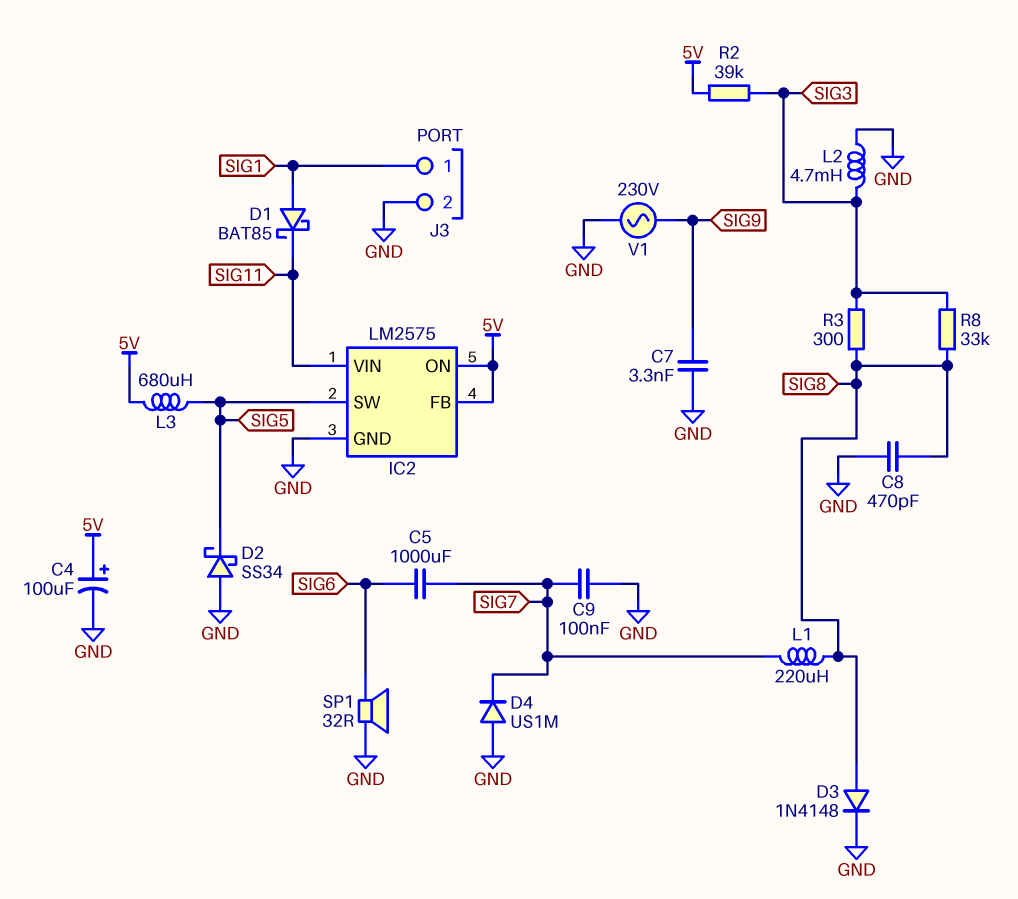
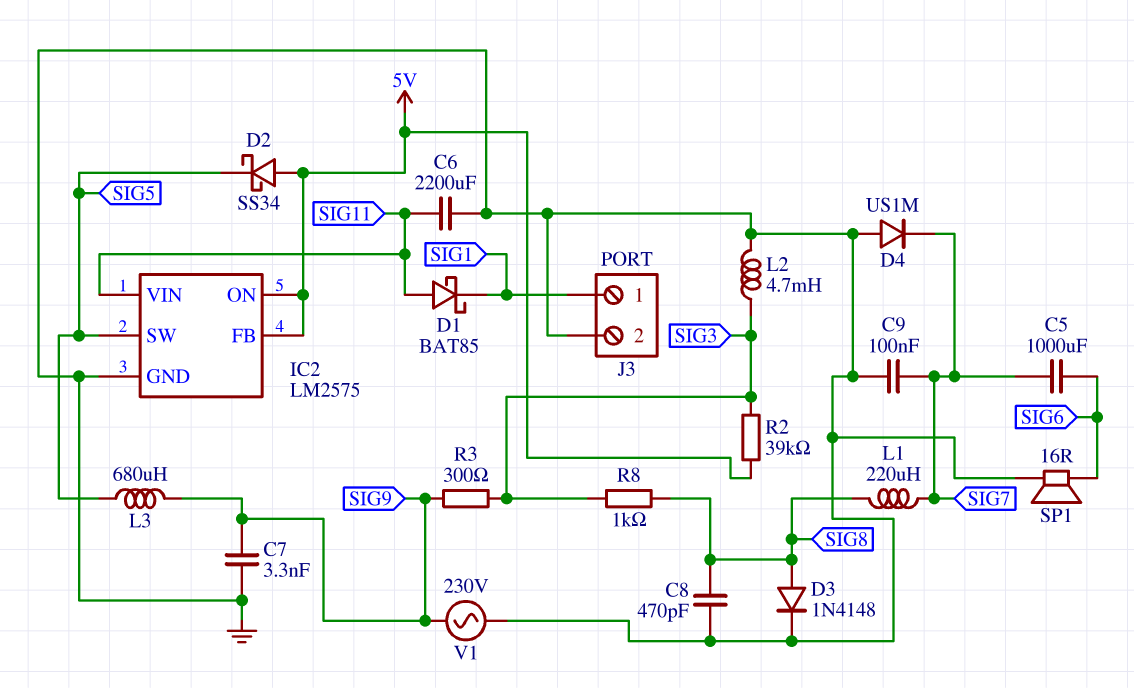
C4: 100uF (plus 5V, minus GND) -> none
C6: none -> 2200uF (GND, SIG11)
D1: schottky BAT85 (A SIG1, K SIG11) -> schottky BAT85 (A SIG11, K SIG1)
D2: schottky SS34 (A GND, K SIG5) -> schottky SS34 (A 5V, K SIG5)
L3: 680uH (5V, SIG5) -> 680uH (SIG5, SIG9)
R3: 300 (SIG3, SIG8) -> 300 (SIG3, SIG9)
R8: 33k (SIG3, SIG8) -> 1k (SIG3, SIG8)
SP1: speaker 32R (GND, SIG6) -> speaker 16R (GND, SIG6)

